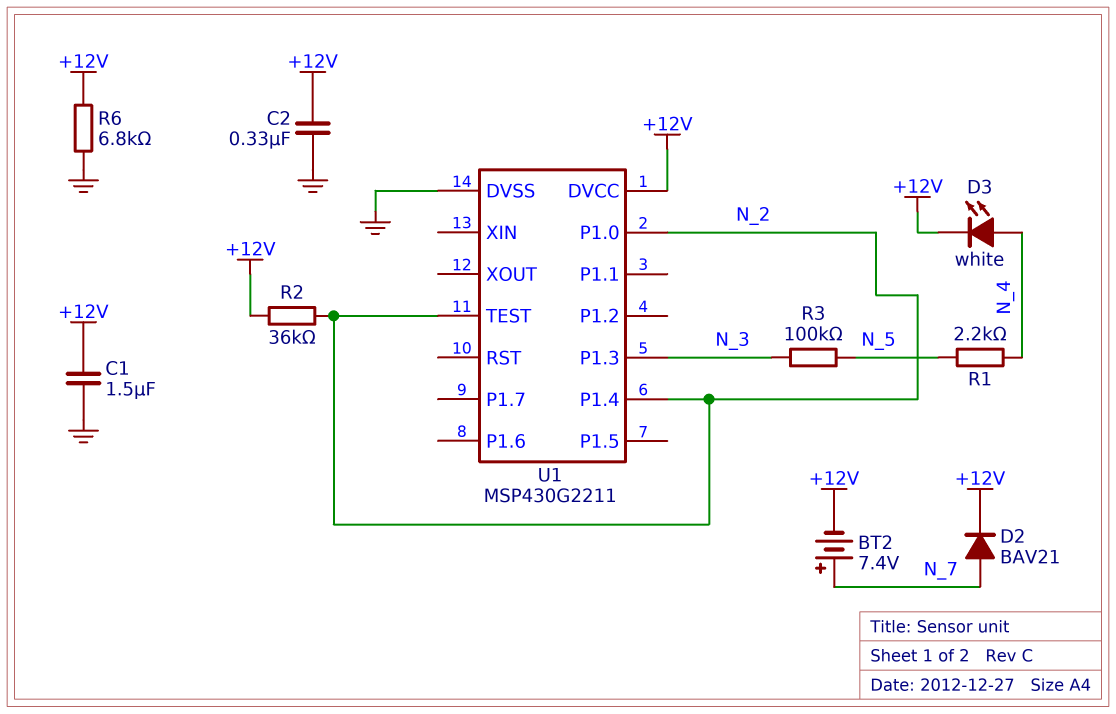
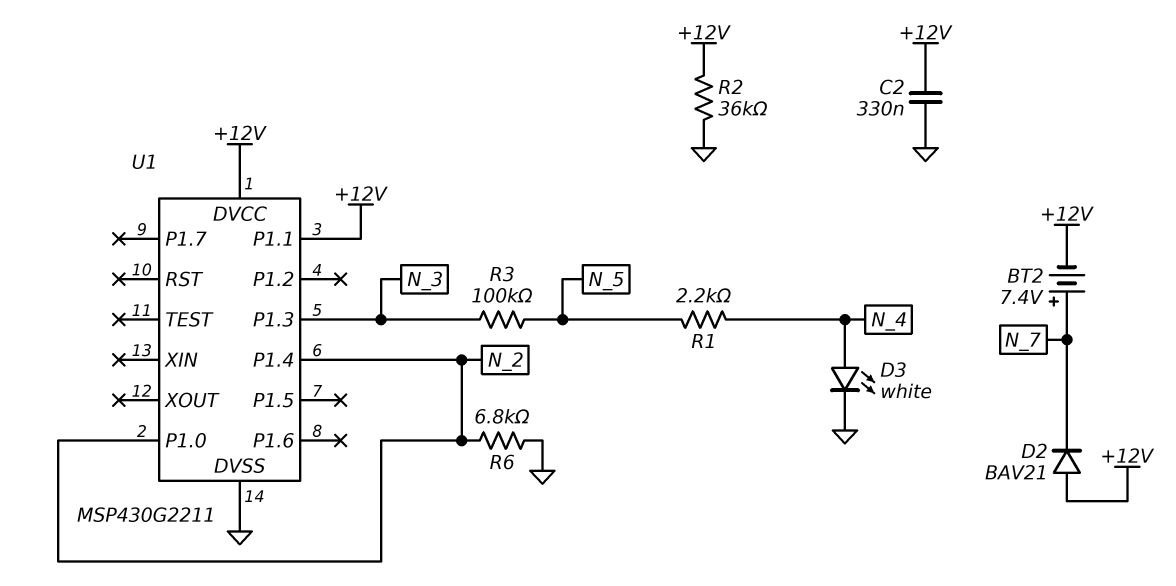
C1: 1.5uF (+12V, GND) -> none
D2: diode BAV21 (A N_7, K +12V) -> diode BAV21 (A +12V, K N_7)
D3: LED white (A N_4, K +12V) -> LED white (A N_4, K GND)
R2: 36k (+12V, N_2) -> 36k (+12V, GND)
R6: 6.8k (+12V, GND) -> 6.8k (GND, N_2)
U1 pin P1.1: none -> +12V
U1 pin TEST: N_2 -> none

